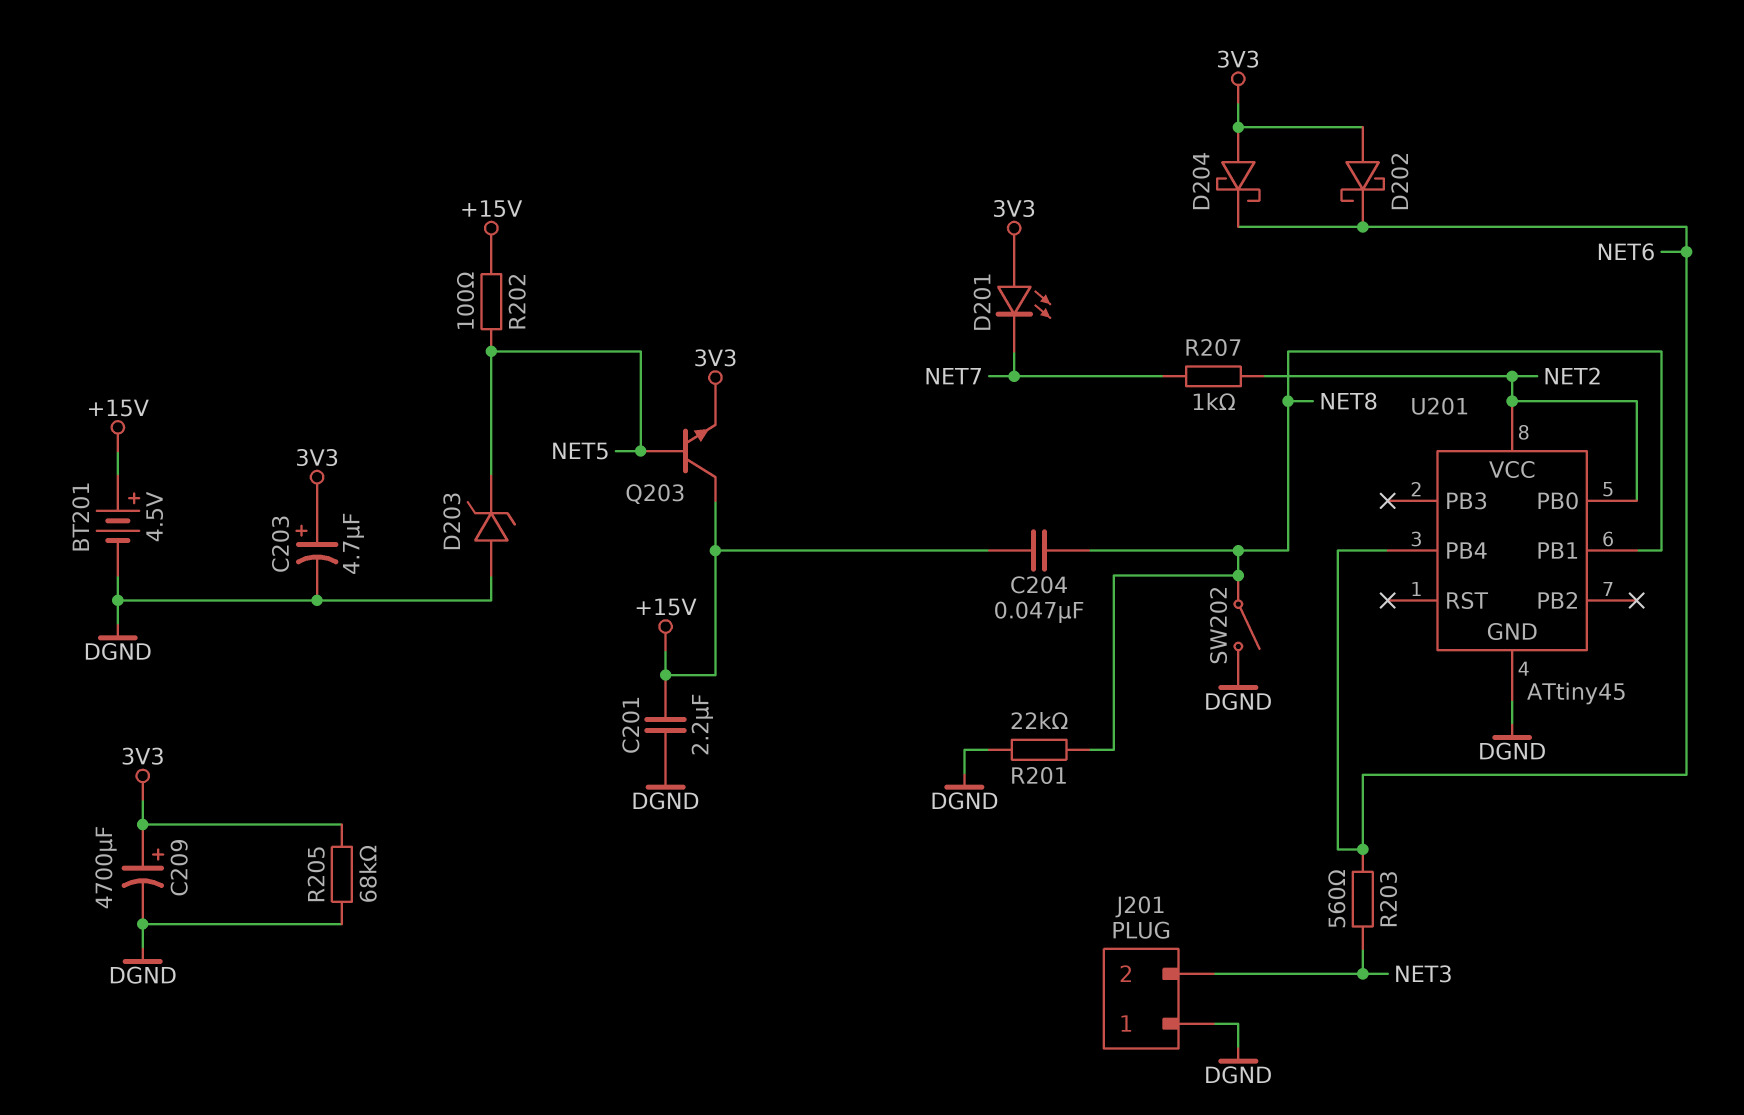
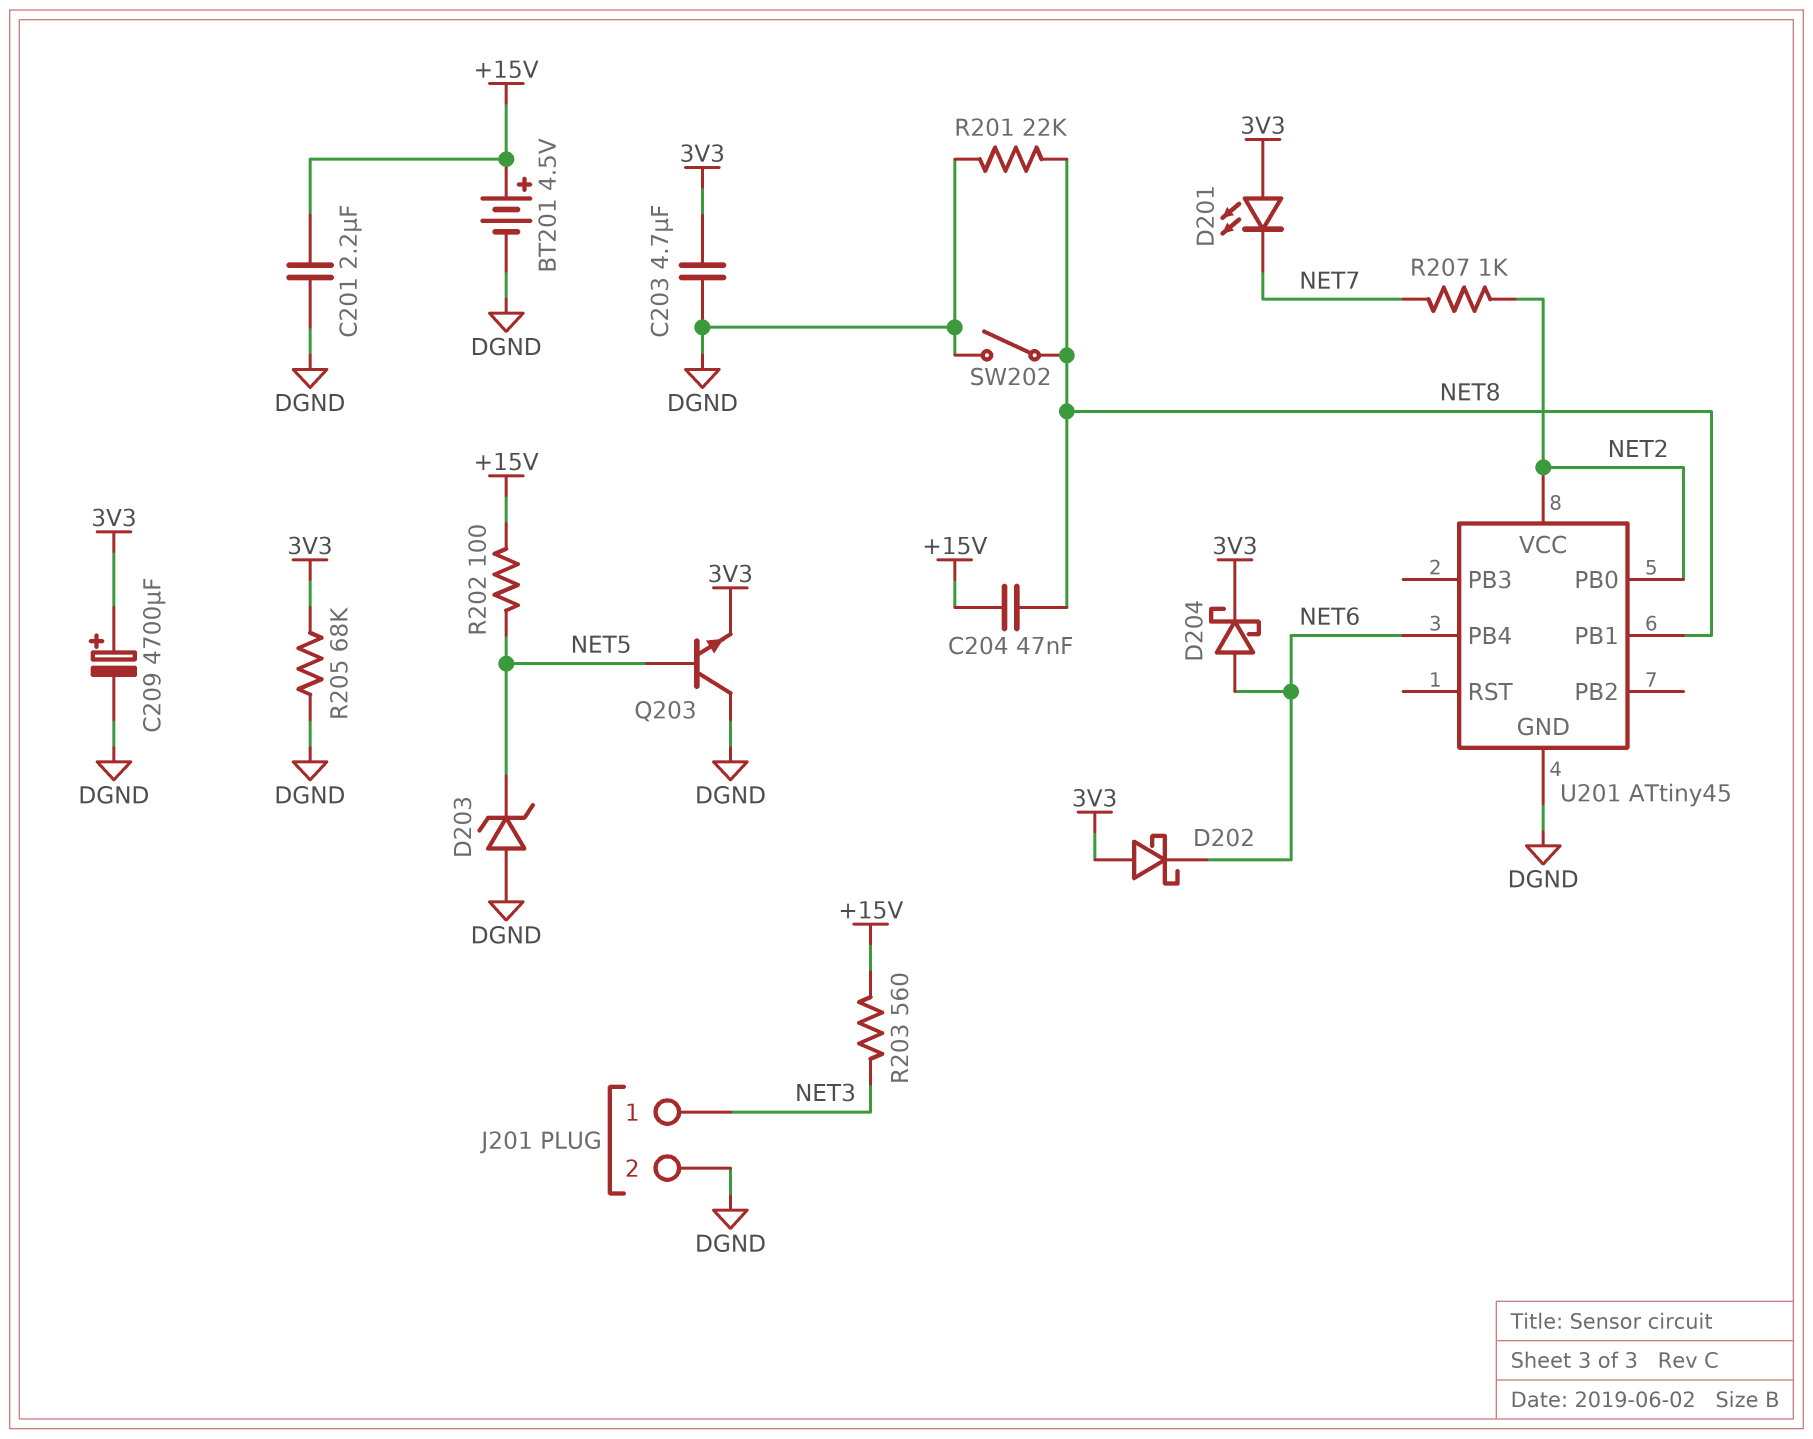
C203: 4.7uF (plus 3V3, minus DGND) -> 4.7uF (3V3, DGND)
D204: schottky (A 3V3, K NET6) -> schottky (A NET6, K 3V3)
J201 pin 1: DGND -> NET3
J201 pin 2: NET3 -> DGND
Q203: NPN (B NET5, C +15V, E 3V3) -> NPN (B NET5, C DGND, E 3V3)
R203: 560 (NET3, NET6) -> 560 (+15V, NET3)

